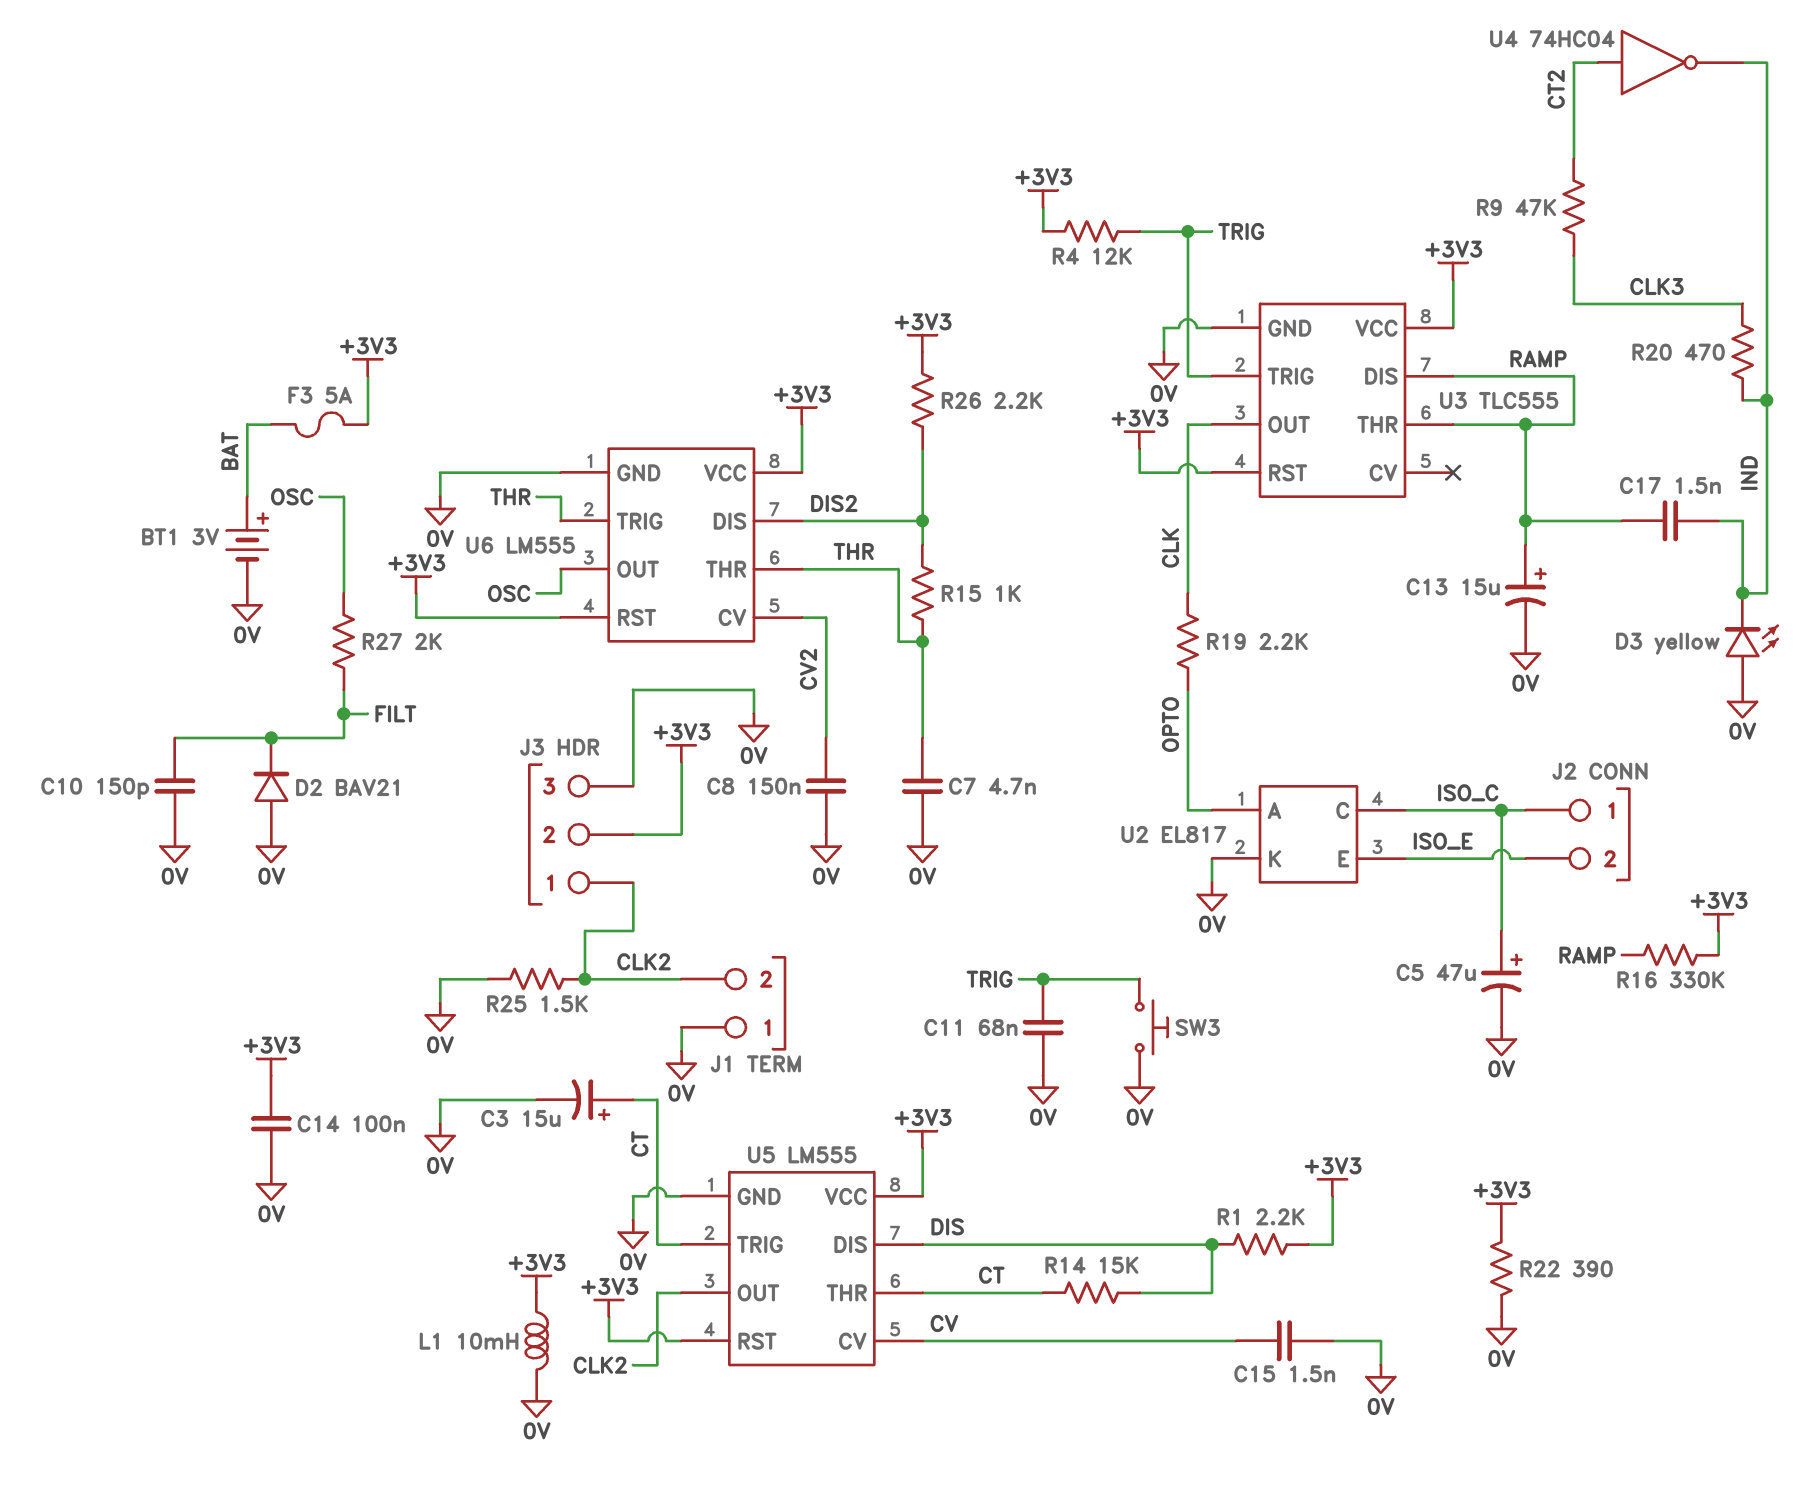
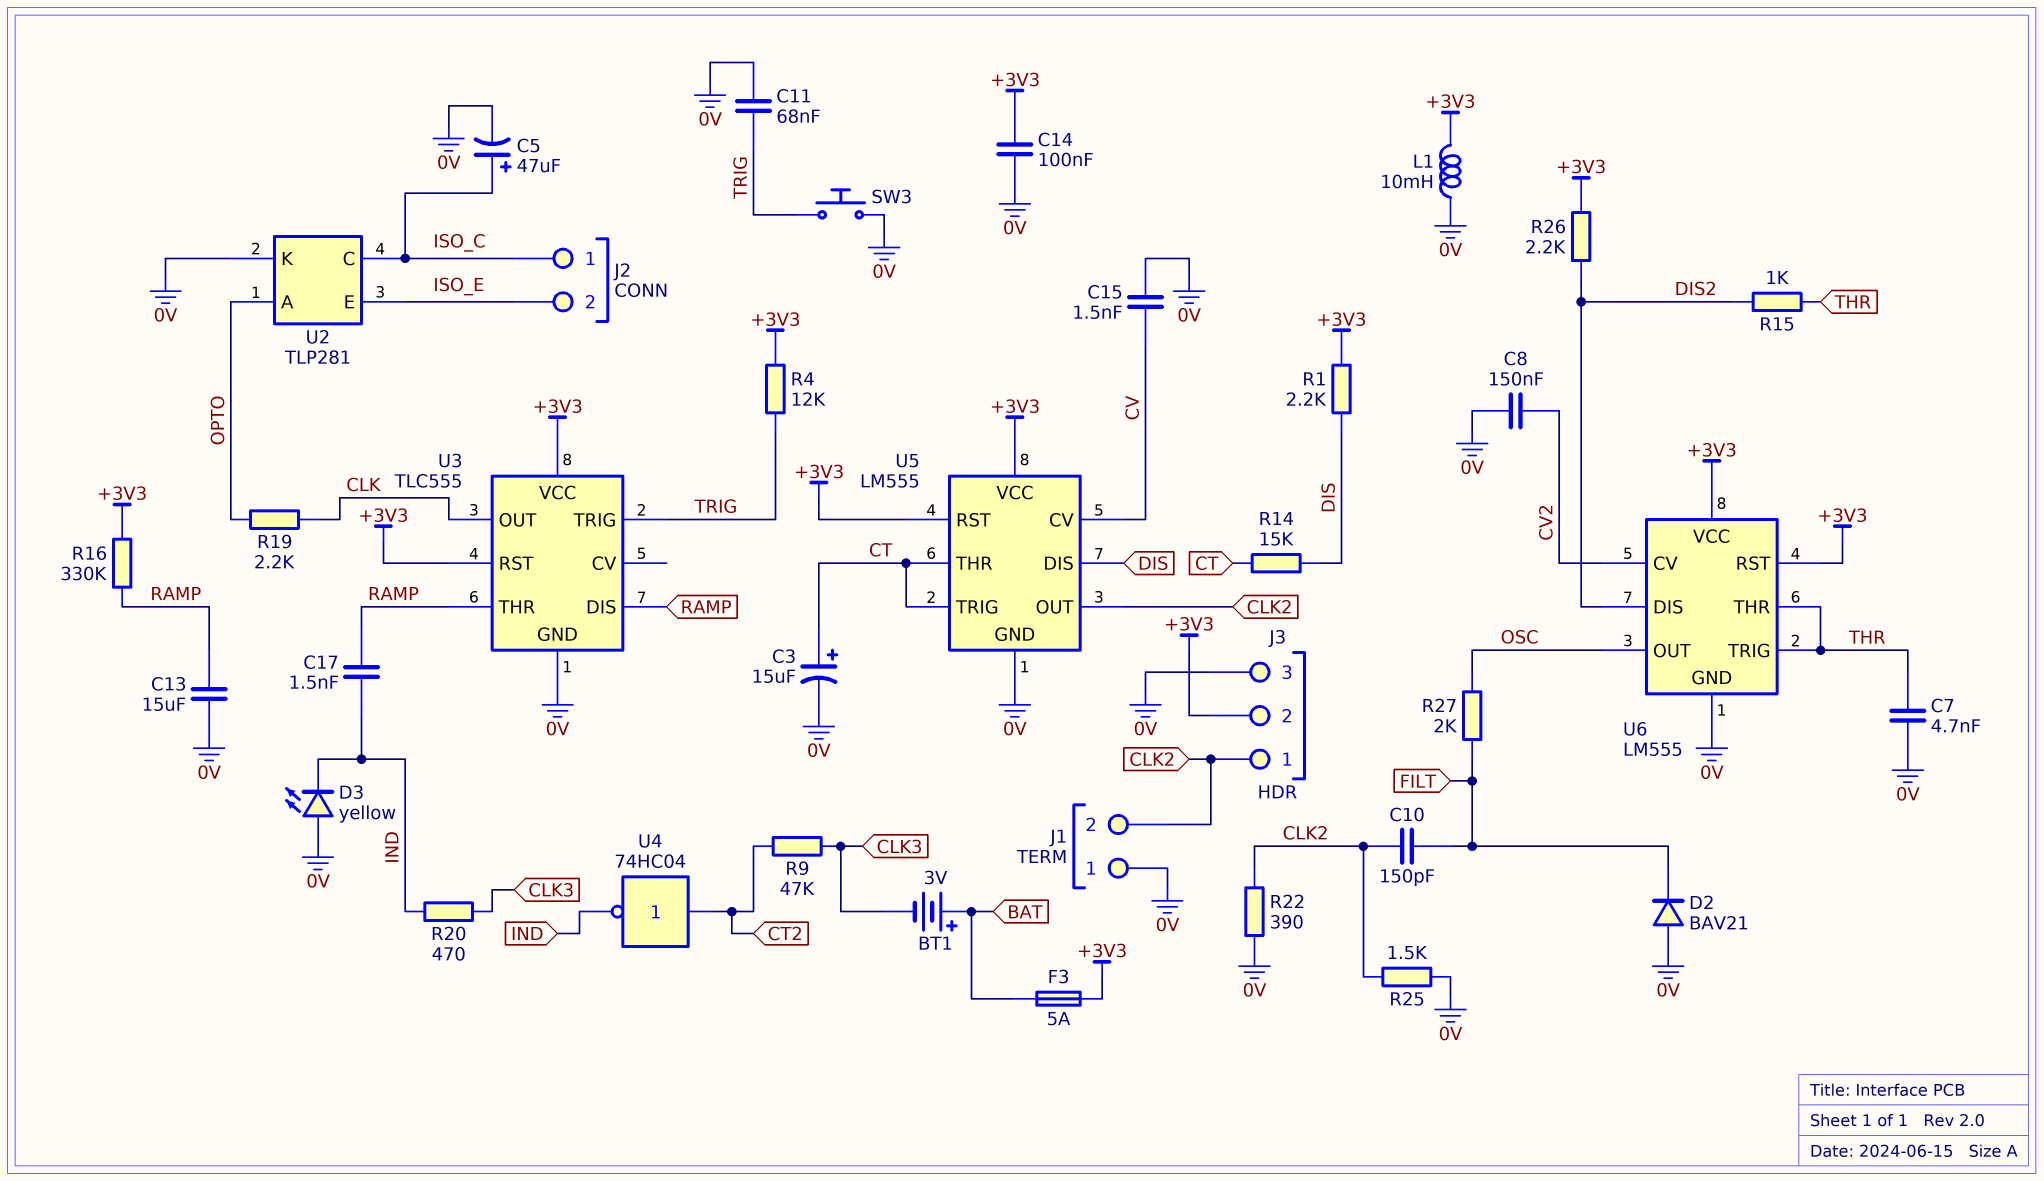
BT1: 3V (plus BAT, minus 0V) -> 3V (plus BAT, minus CLK3)
C10: 150pF (0V, FILT) -> 150pF (CLK2, FILT)
C13: 15uF (plus RAMP, minus 0V) -> 15uF (0V, RAMP)
R22: 390 (+3V3, 0V) -> 390 (0V, CLK2)
U2: EL817 -> TLP281

